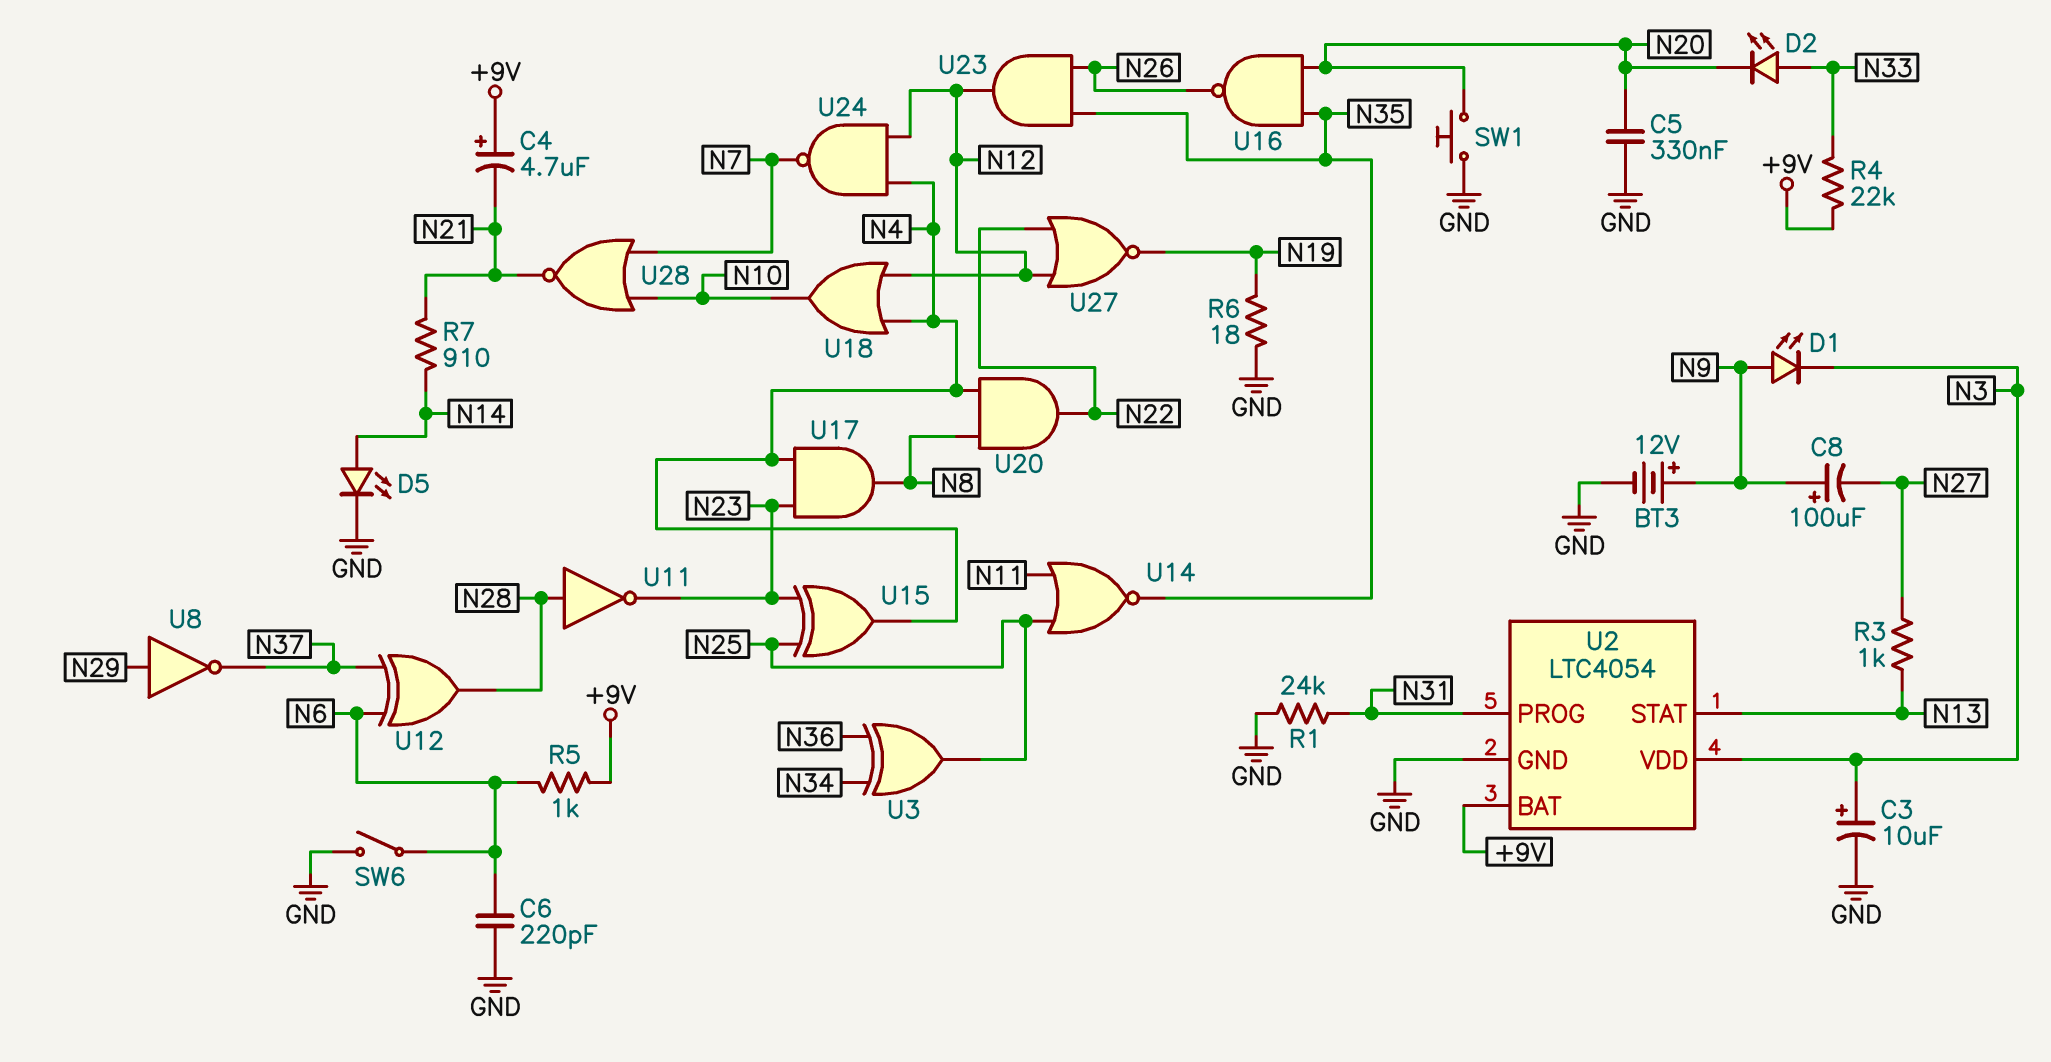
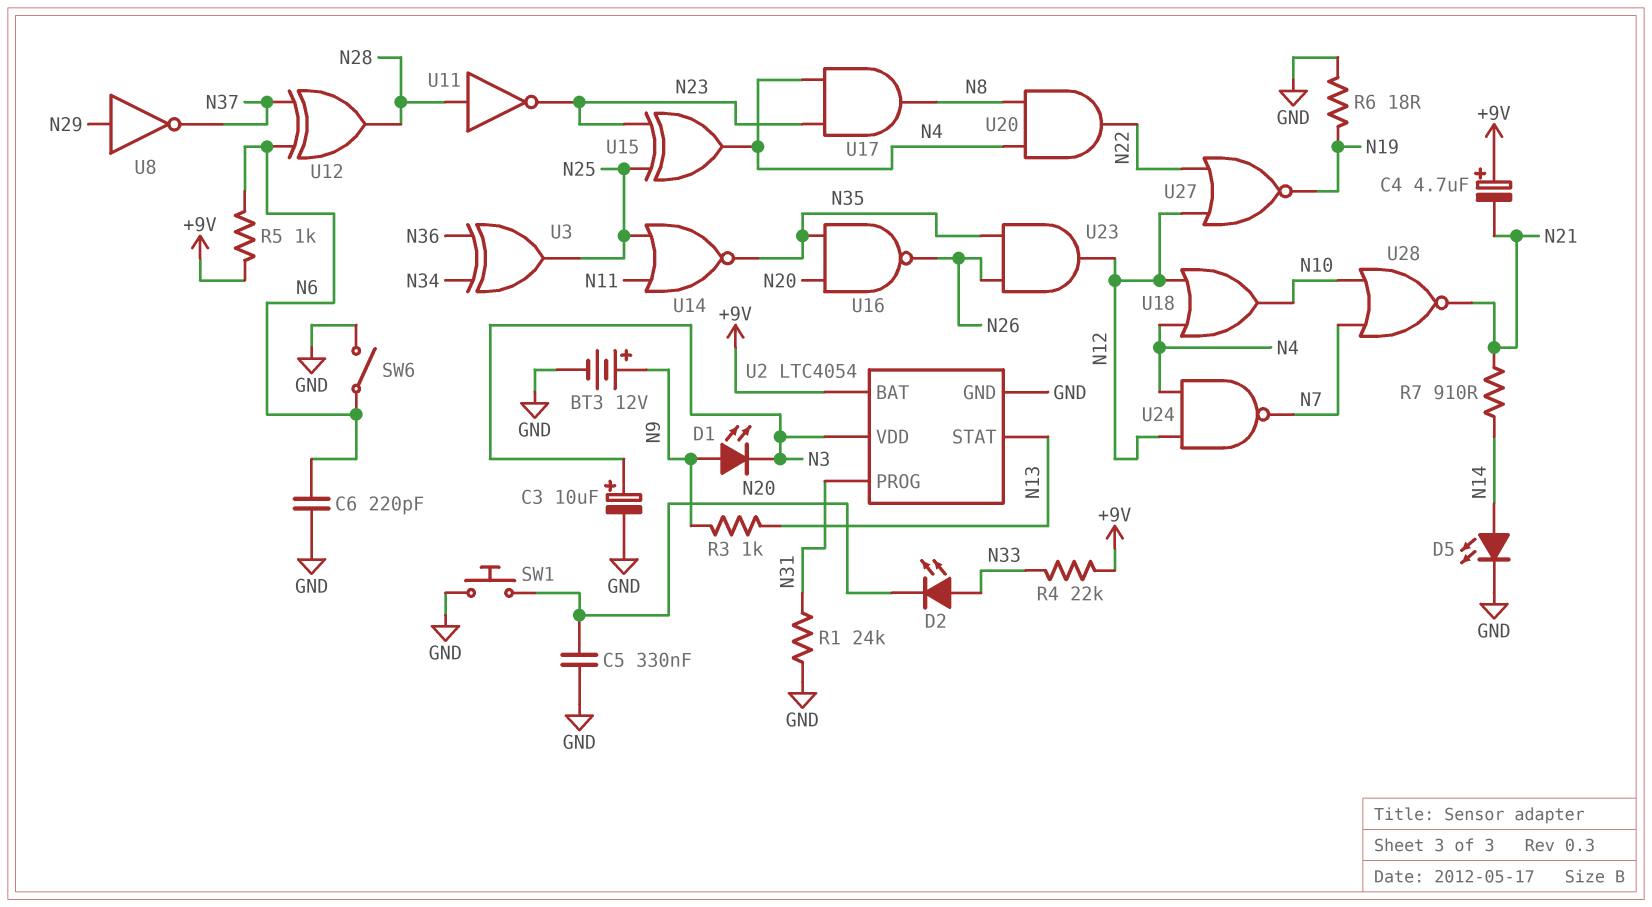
C8: 100uF (plus N9, minus N27) -> none
R3: 1k (N13, N27) -> 1k (N9, N13)

